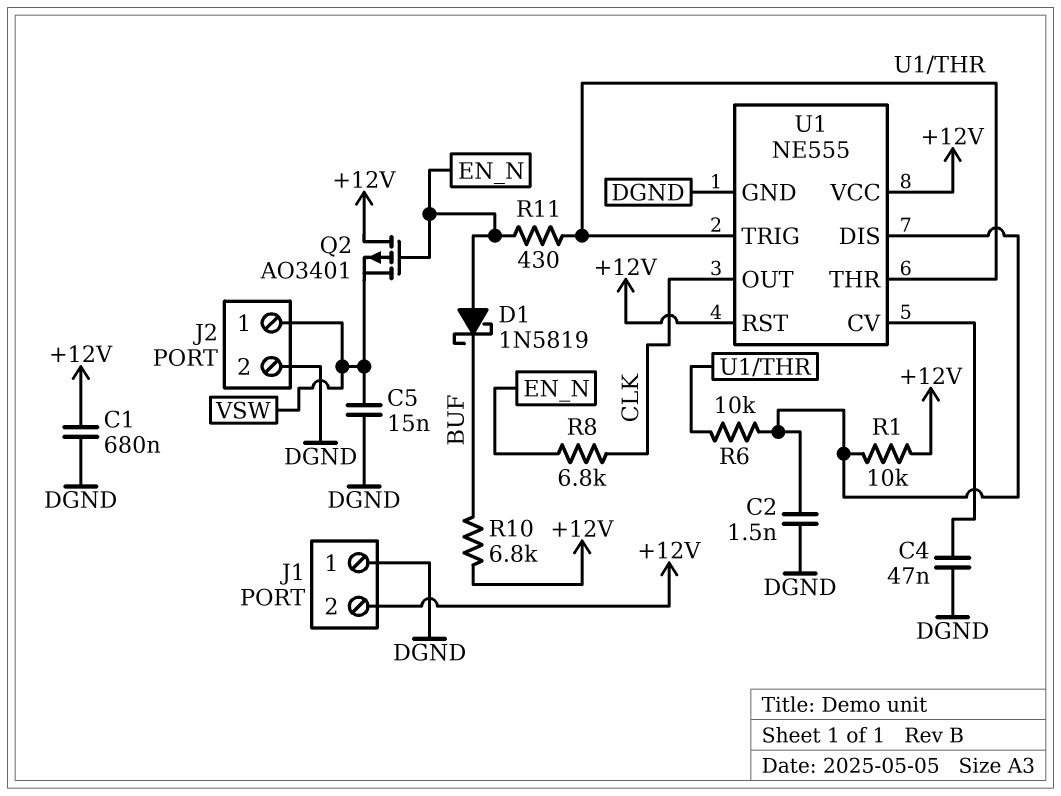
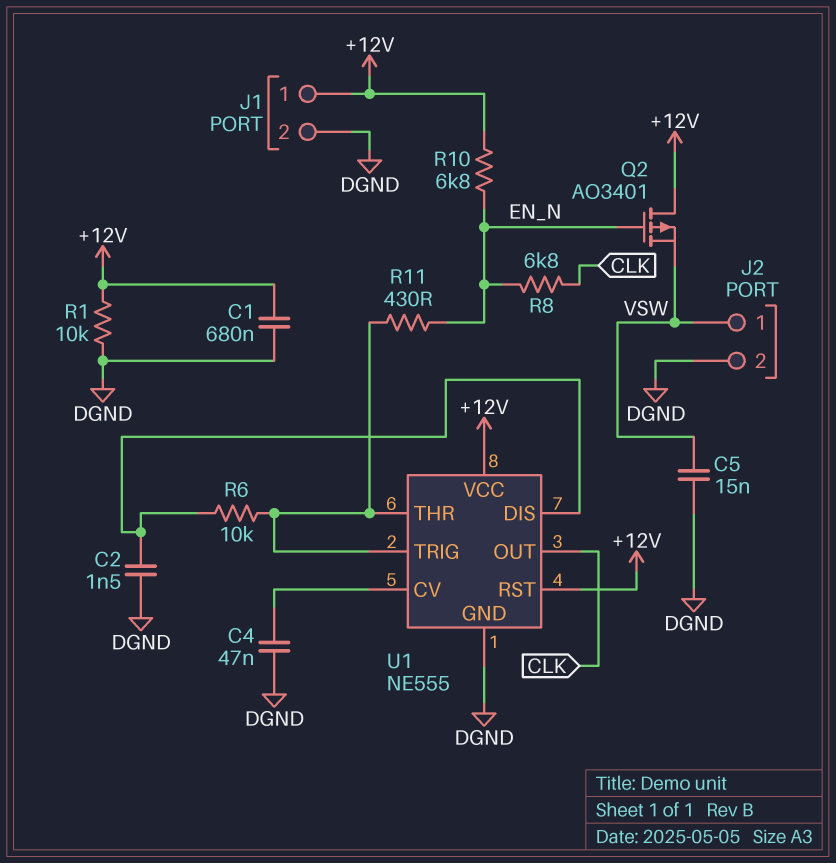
D1: schottky 1N5819 (A EN_N, K BUF) -> none
J1 pin 1: DGND -> +12V
J1 pin 2: +12V -> DGND
R1: 10k (+12V, U1/DIS) -> 10k (+12V, DGND)
R10: 6.8k (+12V, BUF) -> 6.8k (+12V, EN_N)

